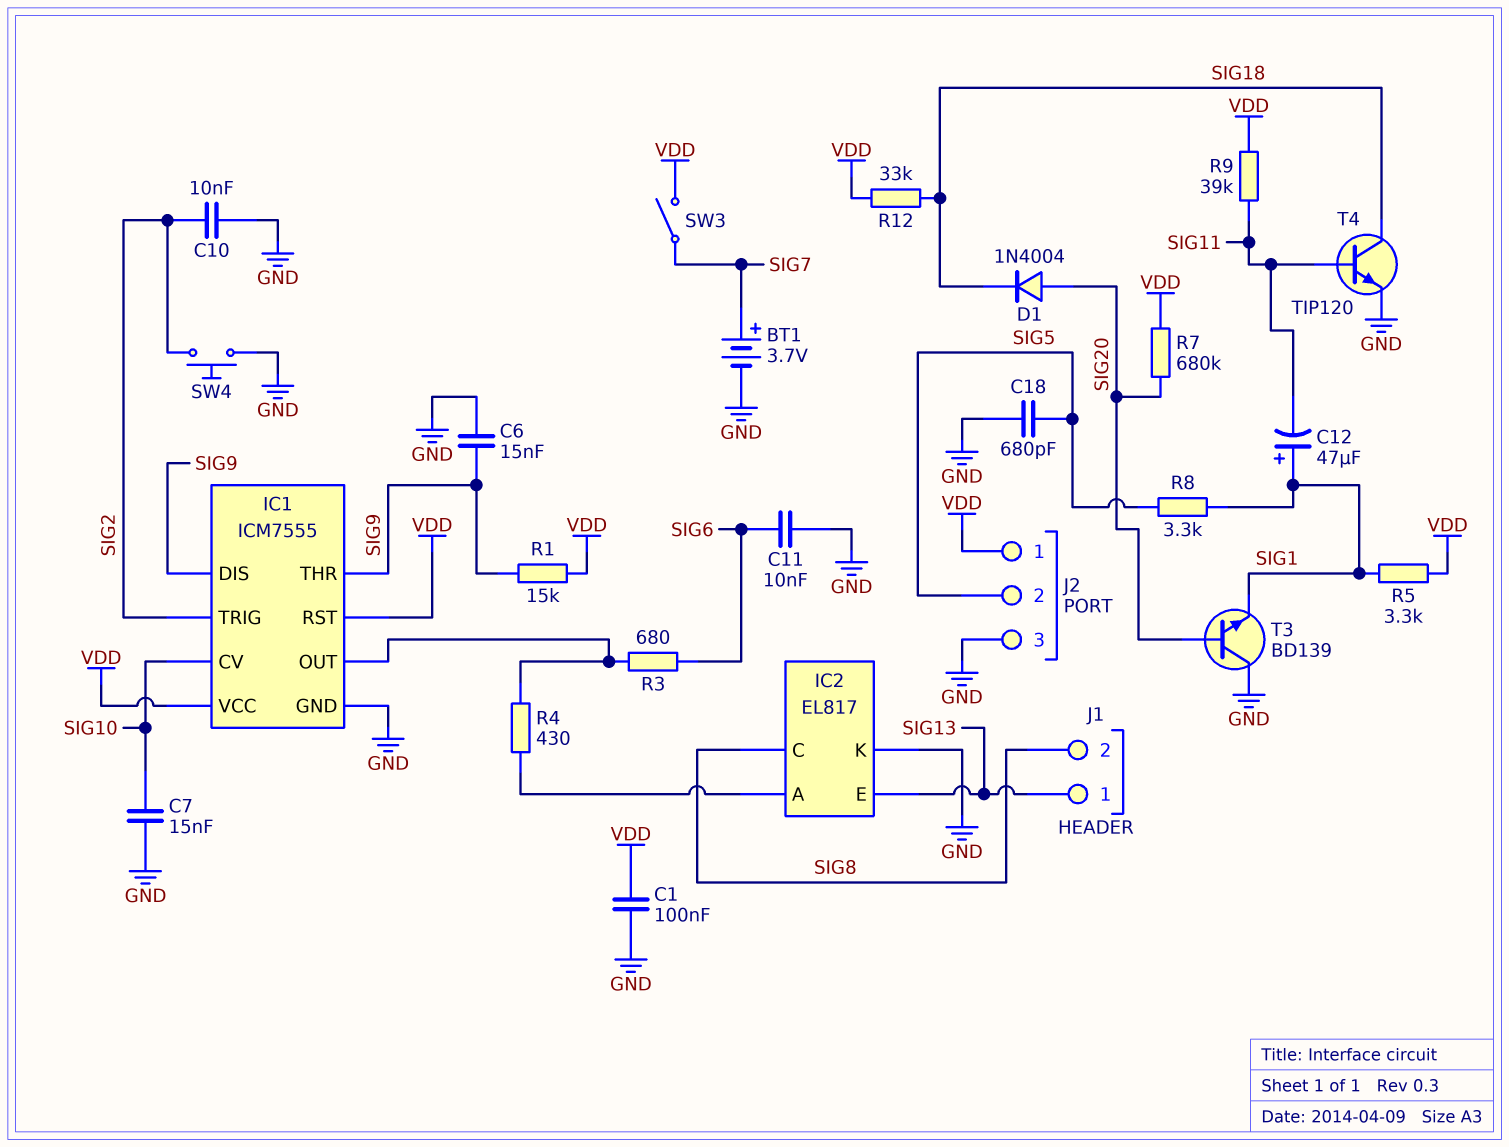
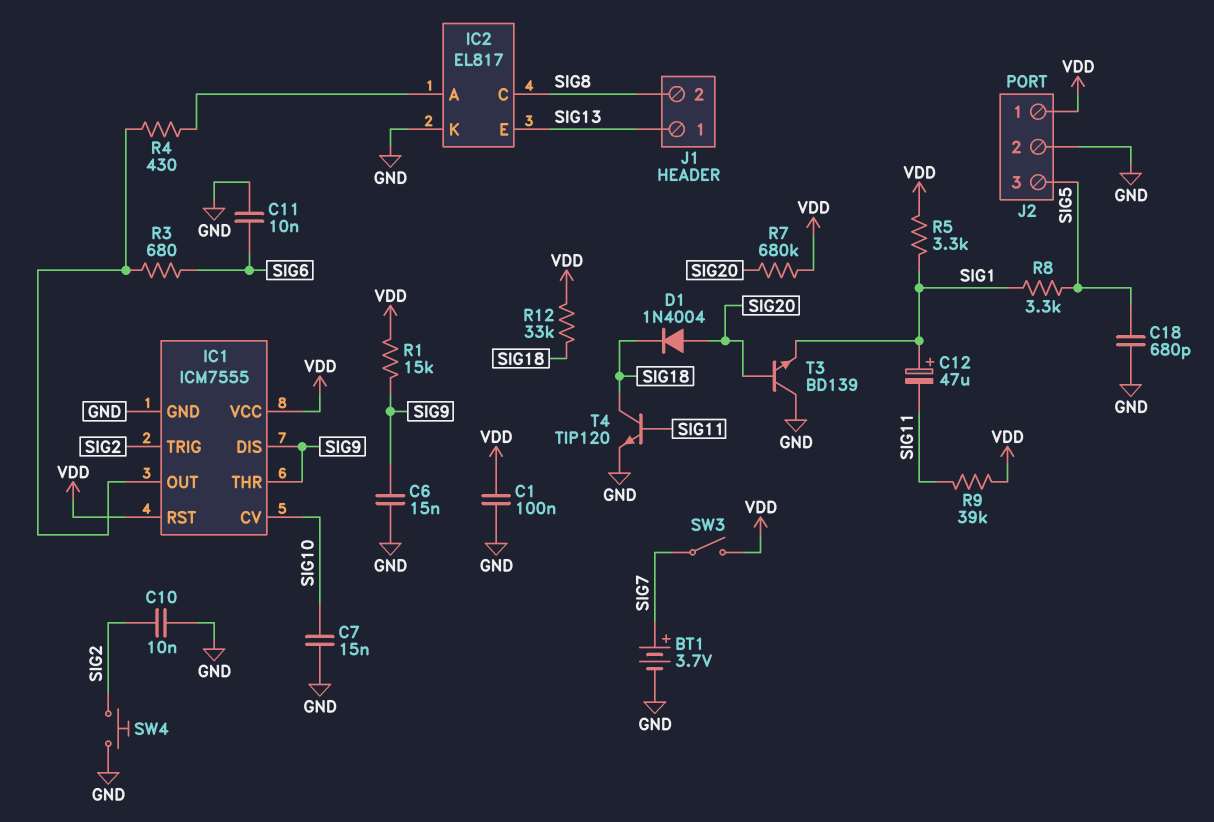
J2 pin 2: SIG5 -> GND
J2 pin 3: GND -> SIG5

